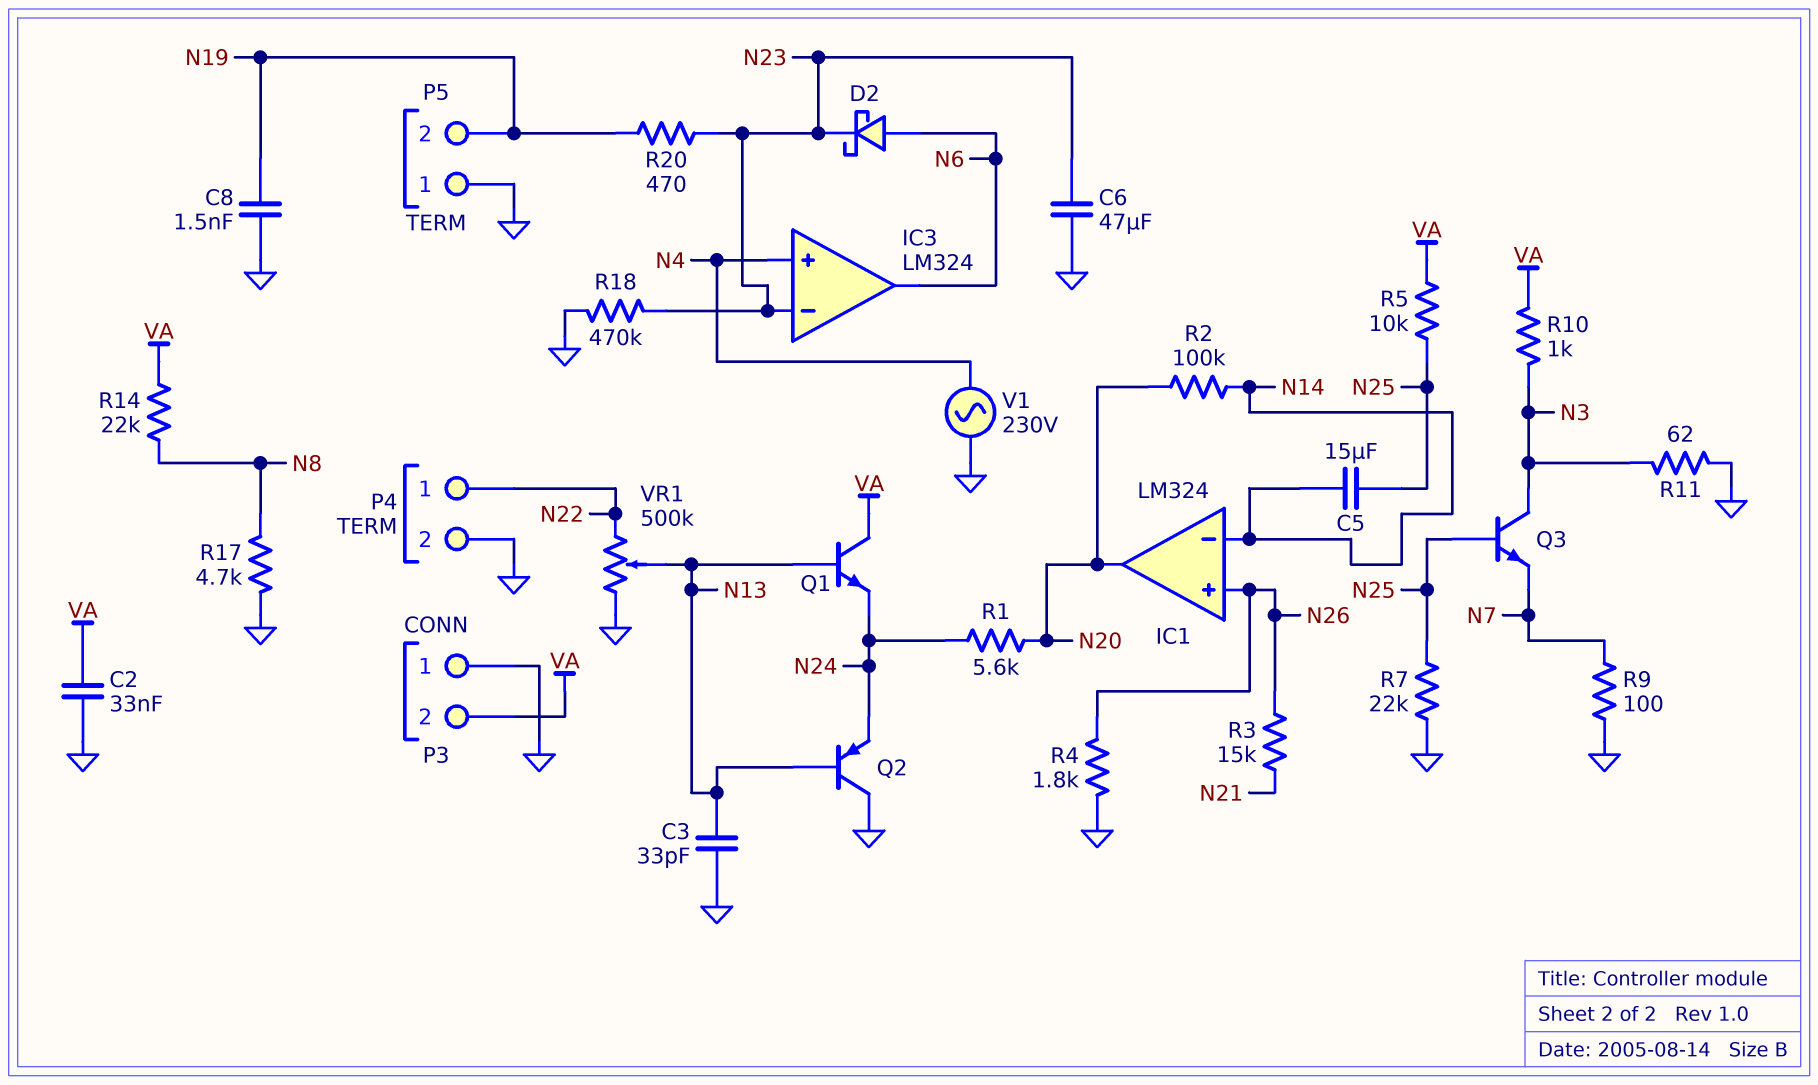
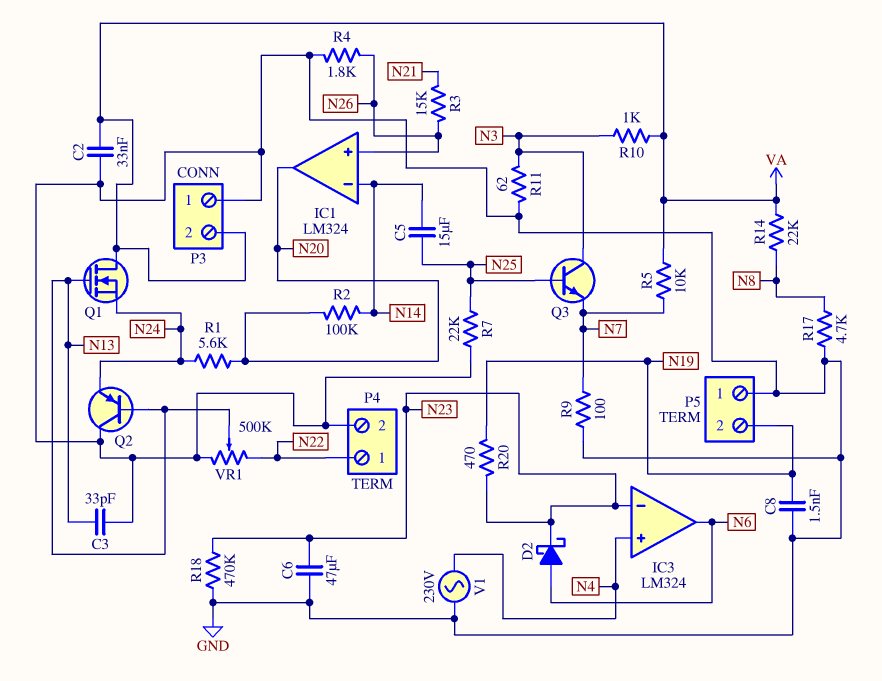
Q1: NPN (B N13, C VA, E N24) -> NMOS (G N13, D VA, S N24)
R5: 10k (N25, VA) -> 10k (N7, VA)

